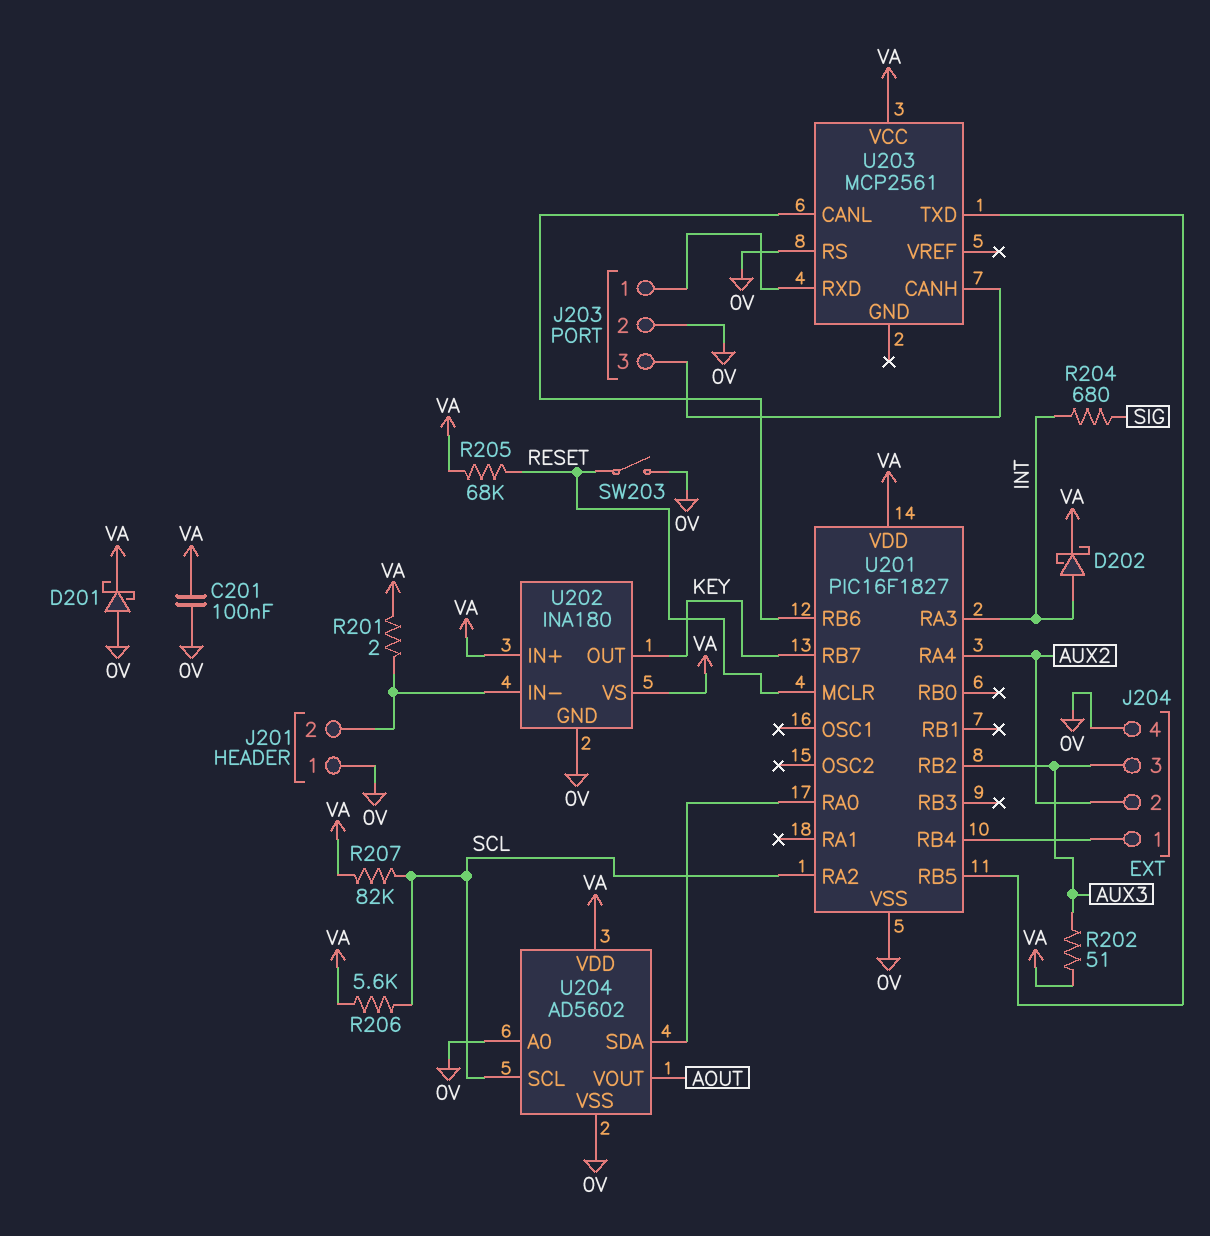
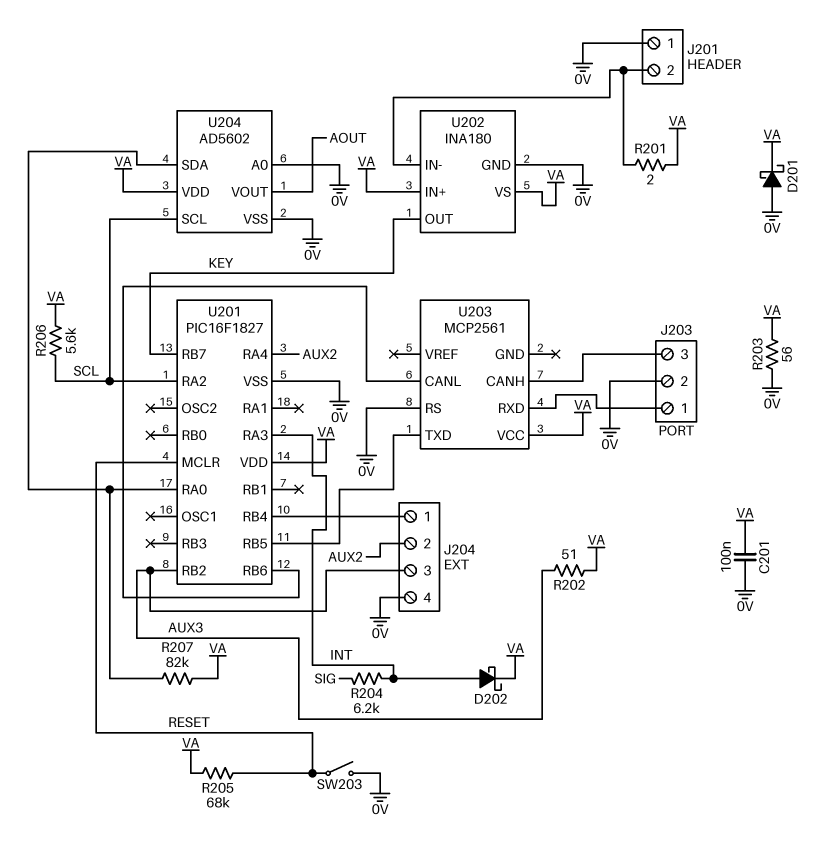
R203: none -> 56 (0V, VA)
R204: 680 (INT, SIG) -> 6.2k (INT, SIG)
R207: 82k (SCL, VA) -> 82k (U201/RA0, VA)

